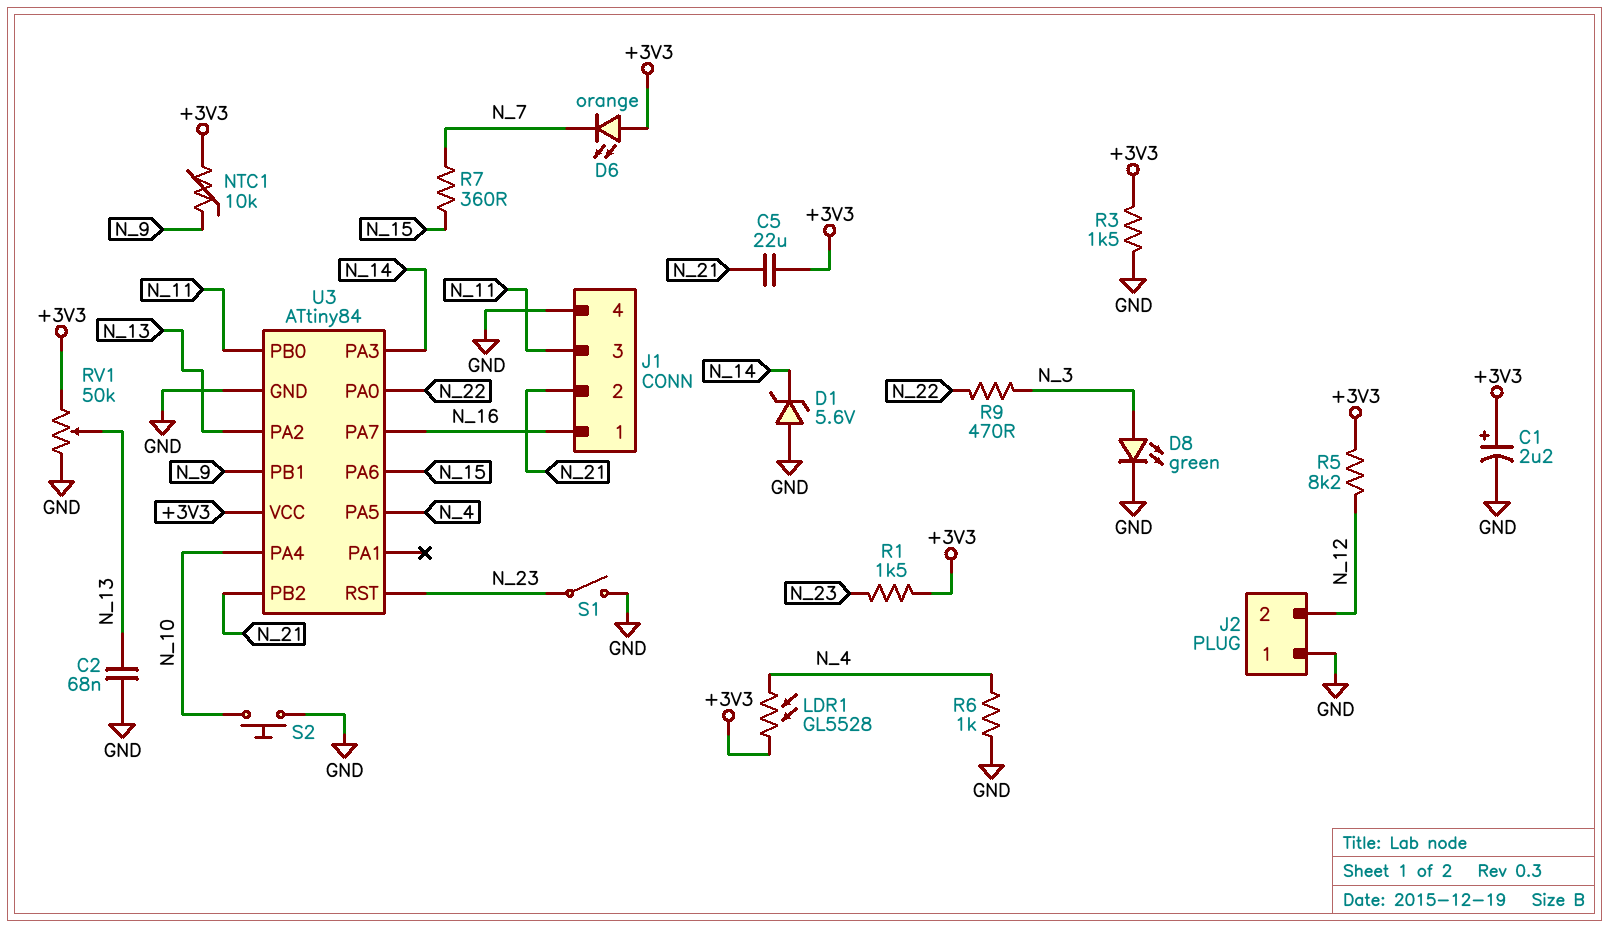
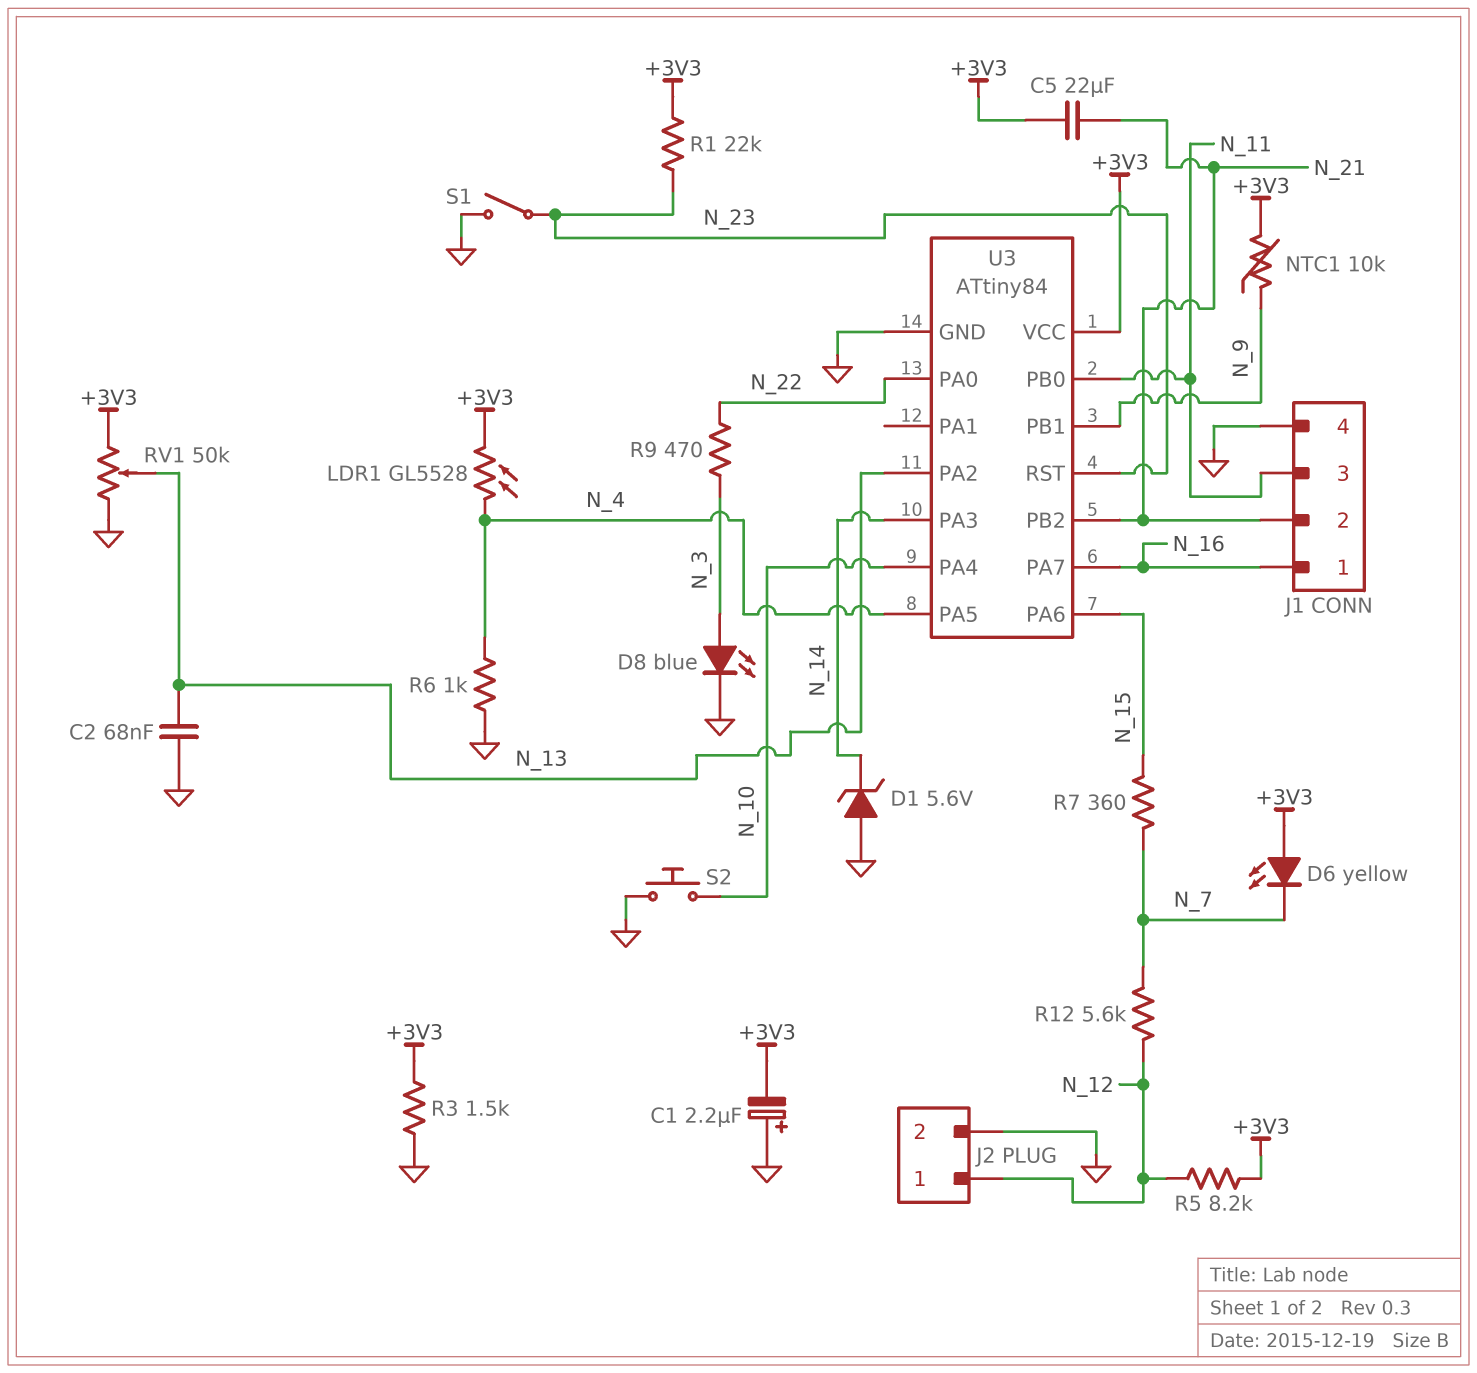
C1: 2.2uF (plus +3V3, minus GND) -> 2.2uF (plus GND, minus +3V3)
D6: LED orange (A +3V3, K N_7) -> LED yellow (A +3V3, K N_7)
D8: LED green (A N_3, K GND) -> LED blue (A N_3, K GND)
J2 pin 1: GND -> N_12
J2 pin 2: N_12 -> GND
R1: 1.5k (+3V3, N_23) -> 22k (+3V3, N_23)
R12: none -> 5.6k (N_7, N_12)

